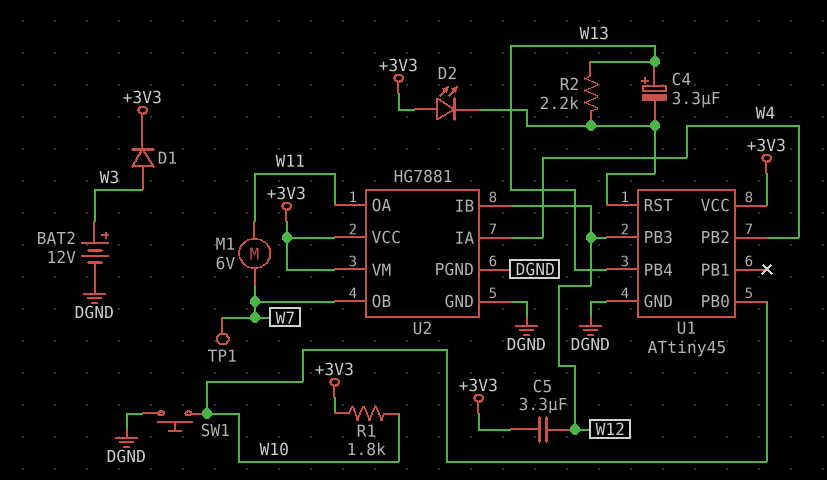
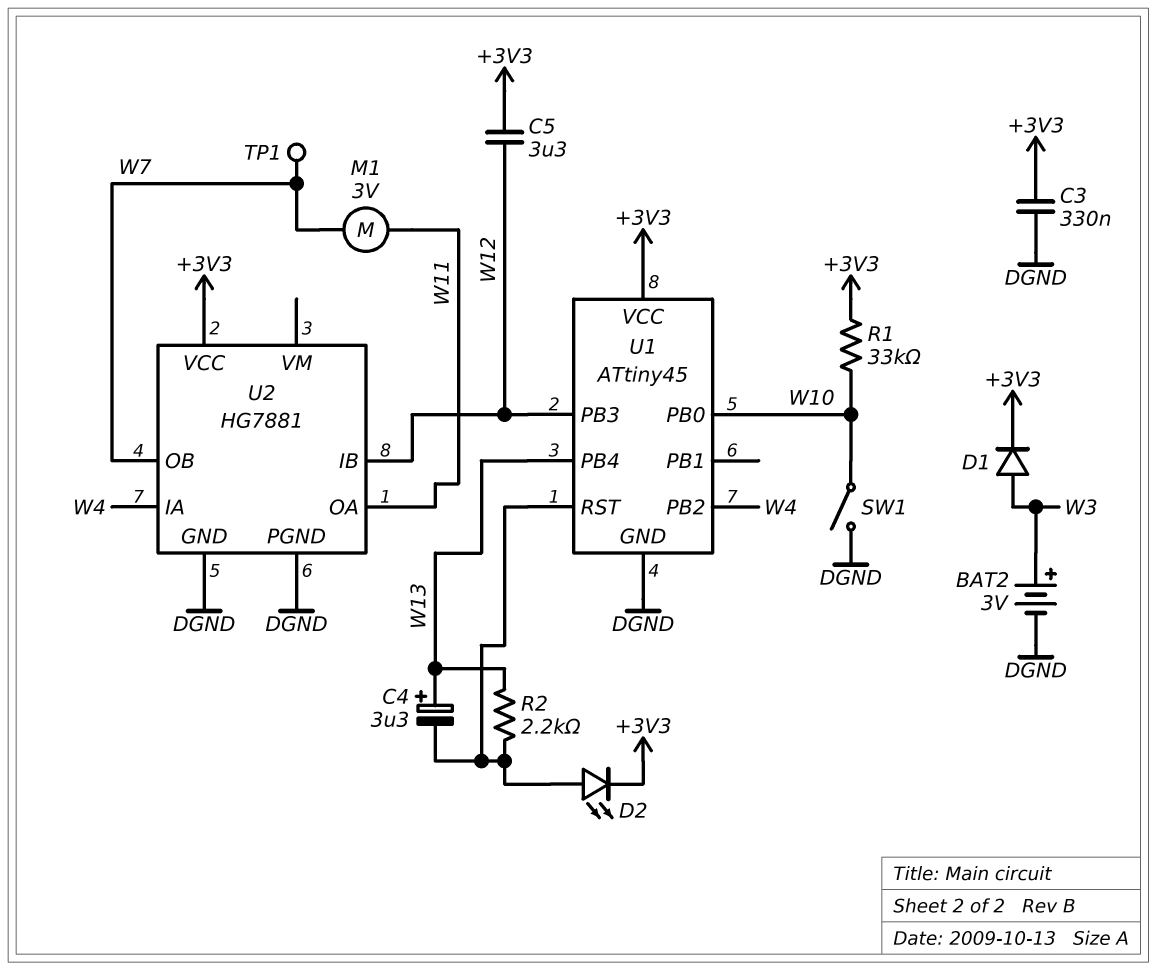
BAT2: 12V (plus W3, minus DGND) -> 3V (plus W3, minus DGND)
C3: none -> 330nF (+3V3, DGND)
D2: LED (A +3V3, K U1/RST) -> LED (A U1/RST, K +3V3)
M1: motor 6V (W7, W11) -> motor 3V (W7, W11)
R1: 1.8k (+3V3, W10) -> 33k (+3V3, W10)
SW1: button (DGND, W10) -> switch (DGND, W10)
U2 pin VM: +3V3 -> none

